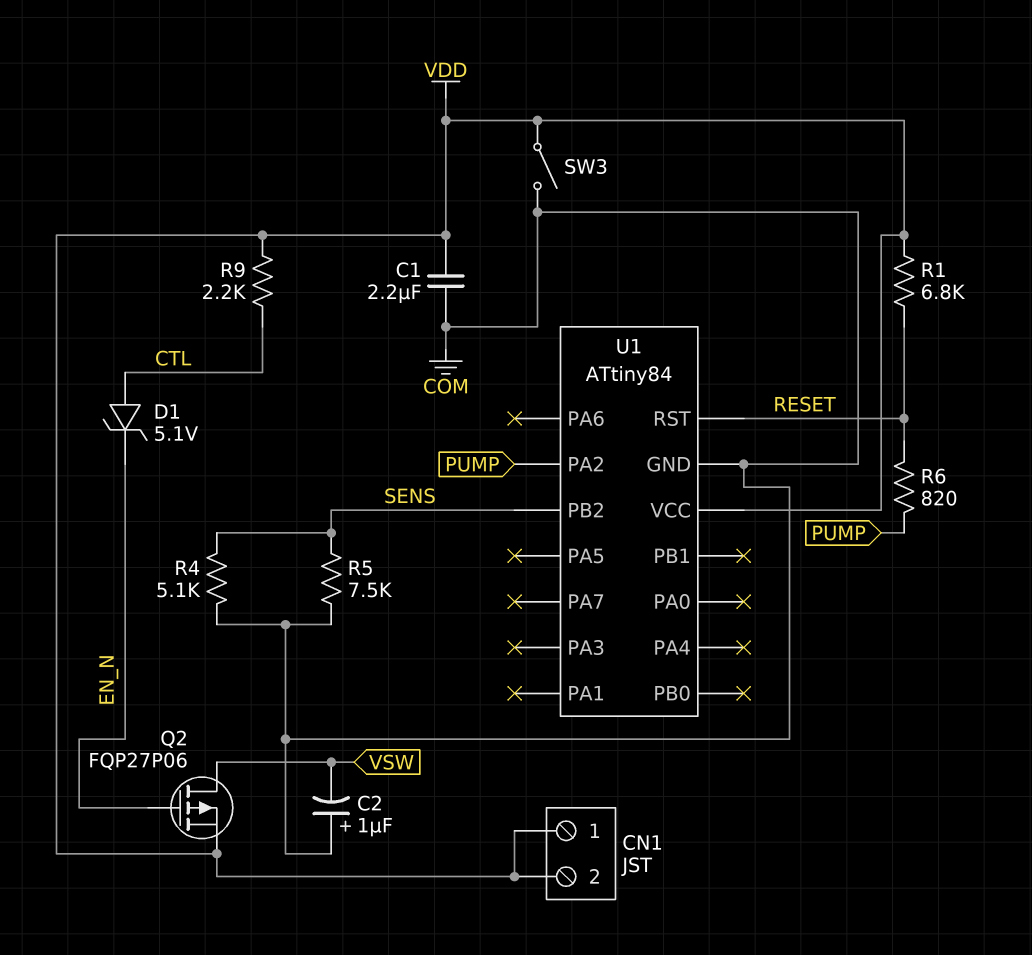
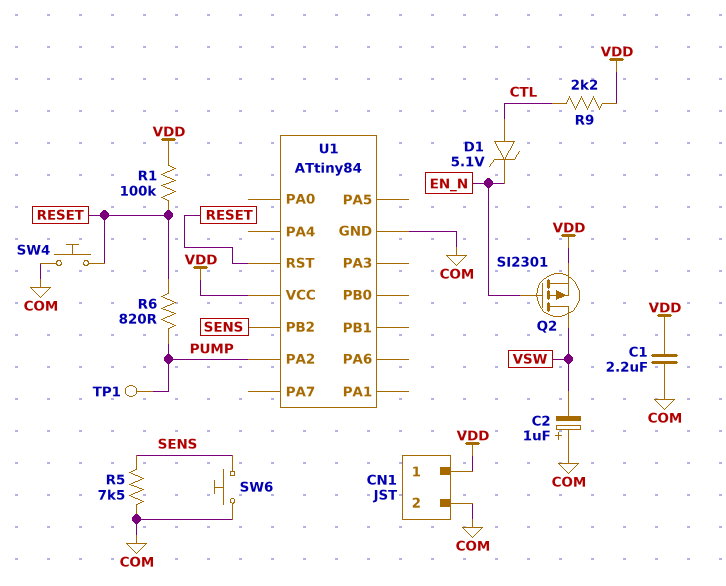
CN1 pin 2: VDD -> COM
Q2: PMOS FQP27P06 (G EN_N, D VSW, S VDD) -> PMOS SI2301 (G EN_N, D VSW, S VDD)
R1: 6.8k (RESET, VDD) -> 100k (RESET, VDD)
R4: 5.1k (COM, SENS) -> none
SW3: switch (COM, VDD) -> none
SW4: none -> button (COM, RESET)
SW6: none -> button (COM, SENS)
TP1: none -> test point (PUMP)

